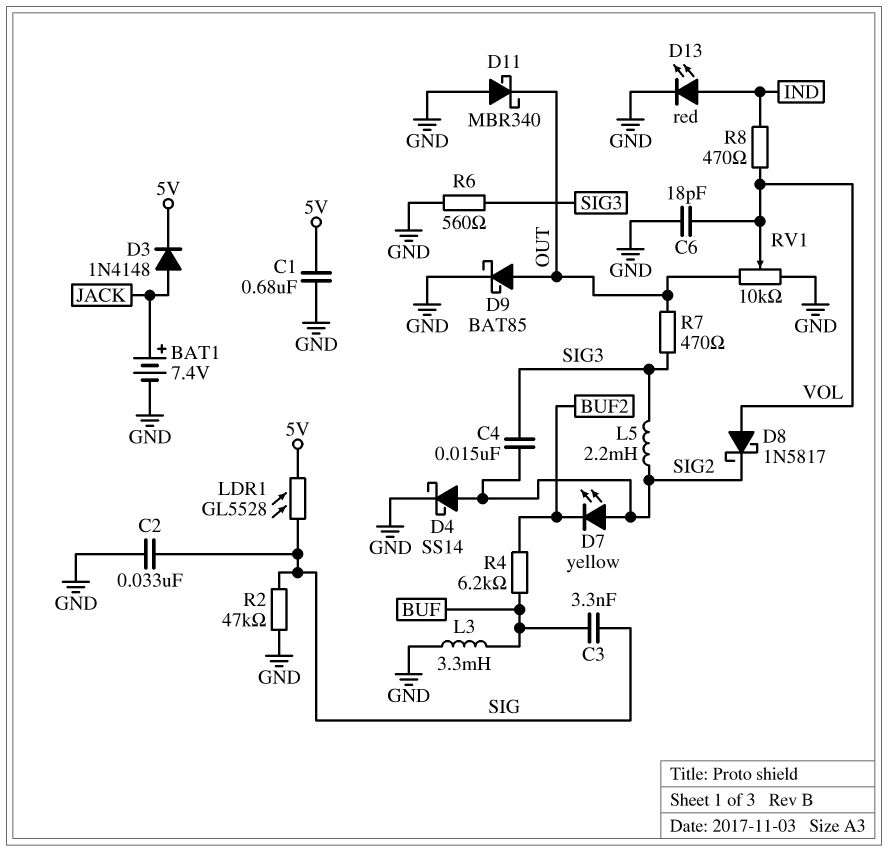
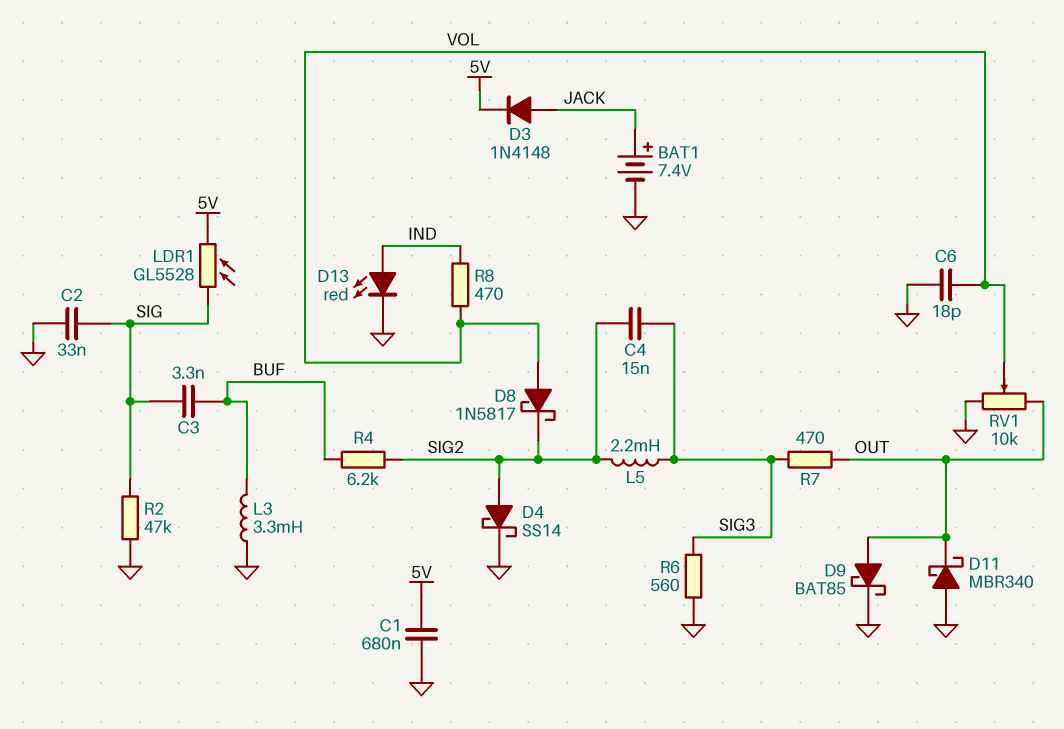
D7: LED yellow (A SIG2, K BUF2) -> none
R4: 6.2k (BUF, BUF2) -> 6.2k (BUF, SIG2)

